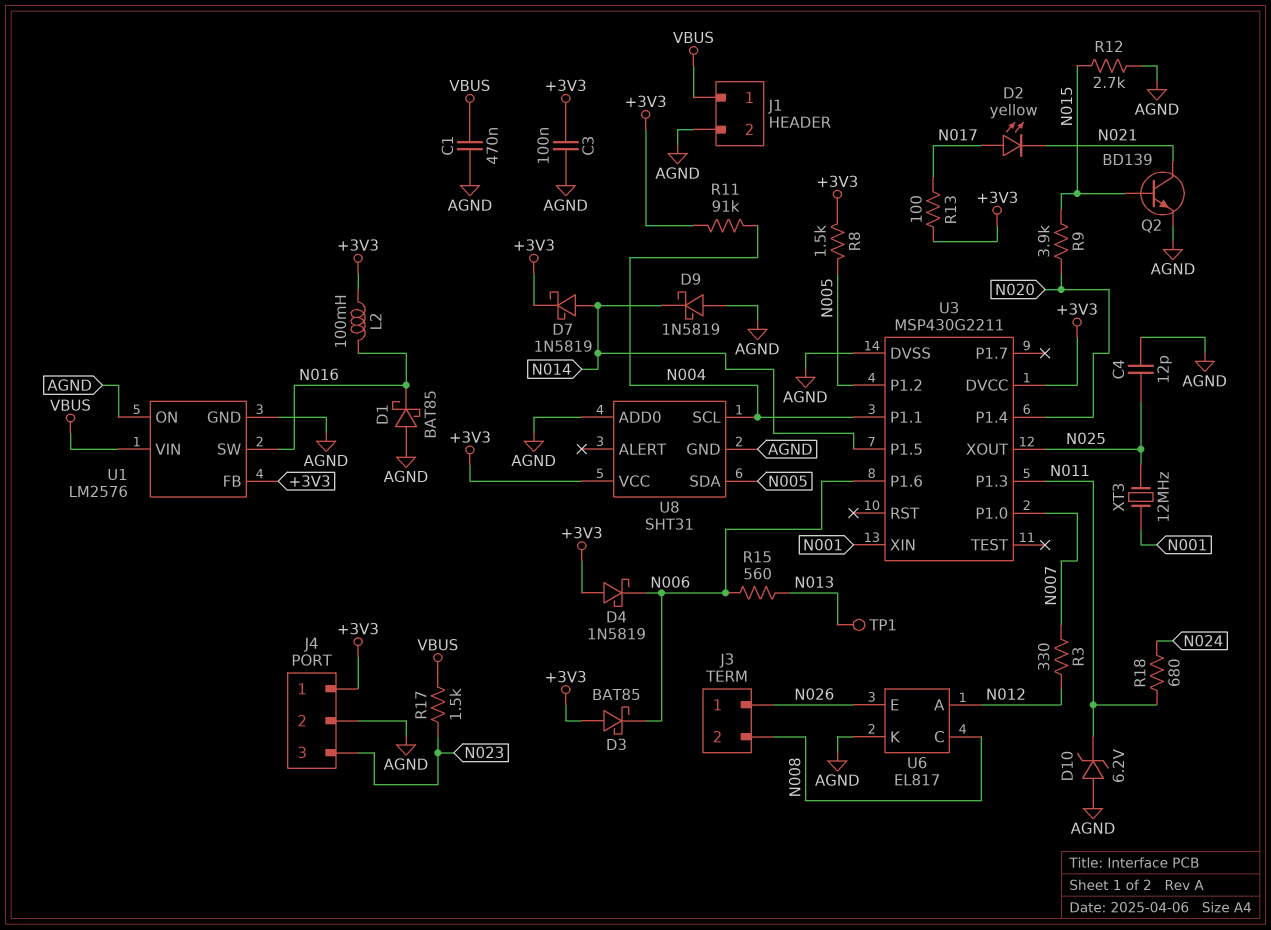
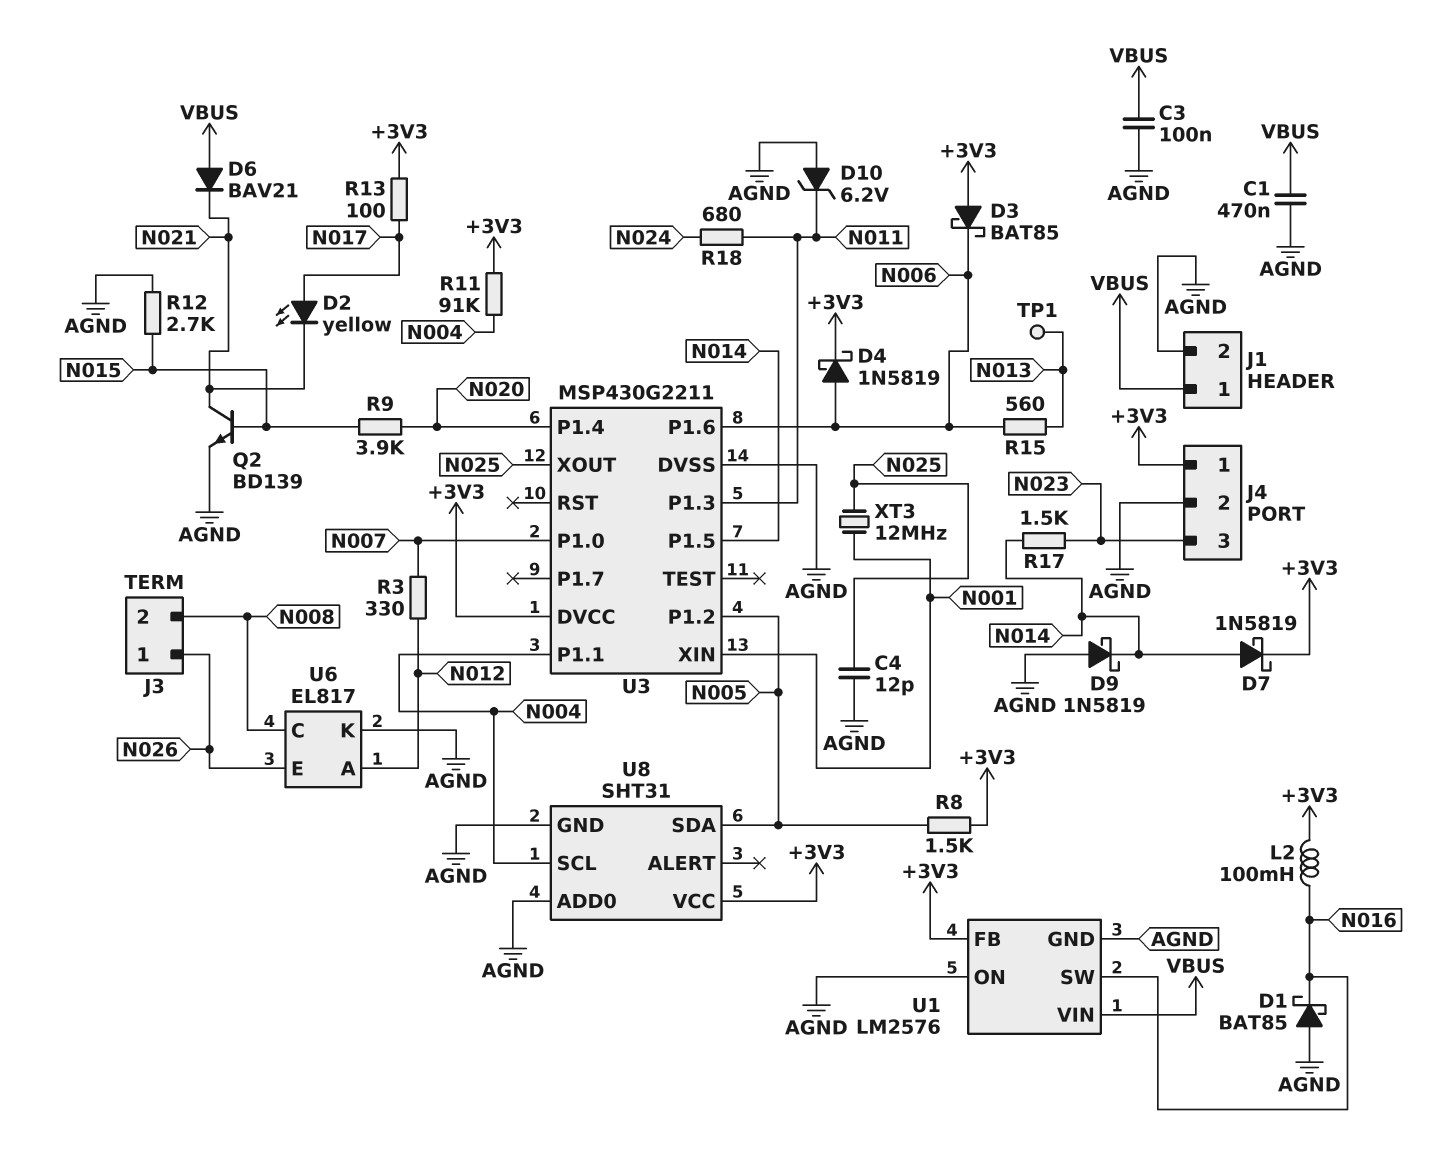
C3: 100nF (+3V3, AGND) -> 100nF (AGND, VBUS)
D4: schottky 1N5819 (A +3V3, K N006) -> schottky 1N5819 (A N006, K +3V3)
D6: none -> diode BAV21 (A VBUS, K N021)
R17: 1.5k (N023, VBUS) -> 1.5k (N014, N023)

